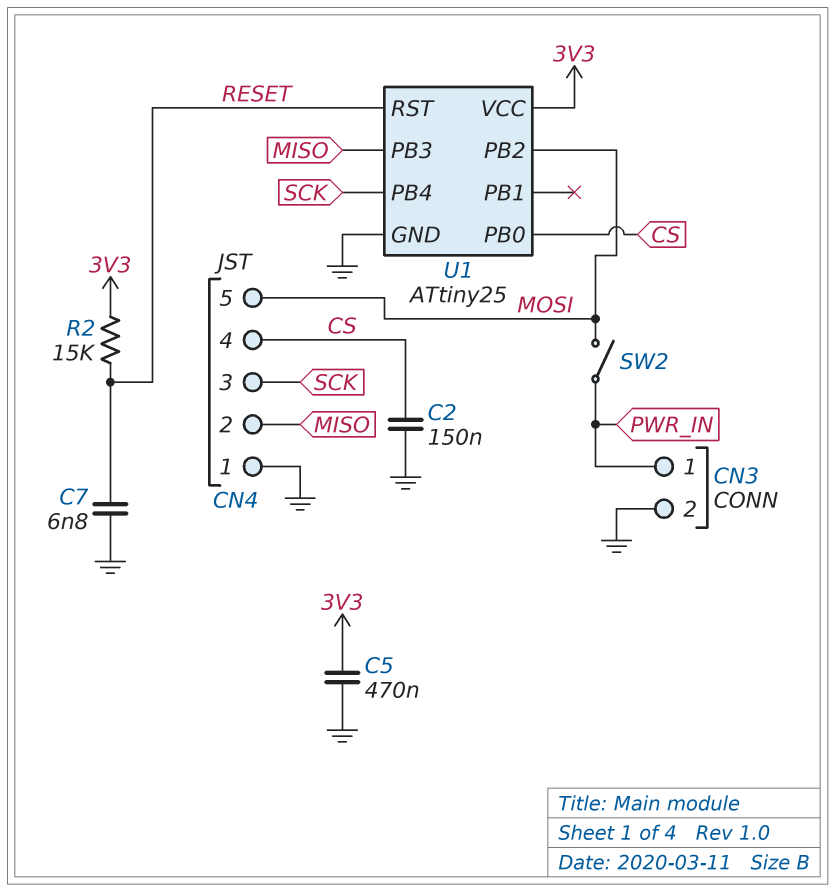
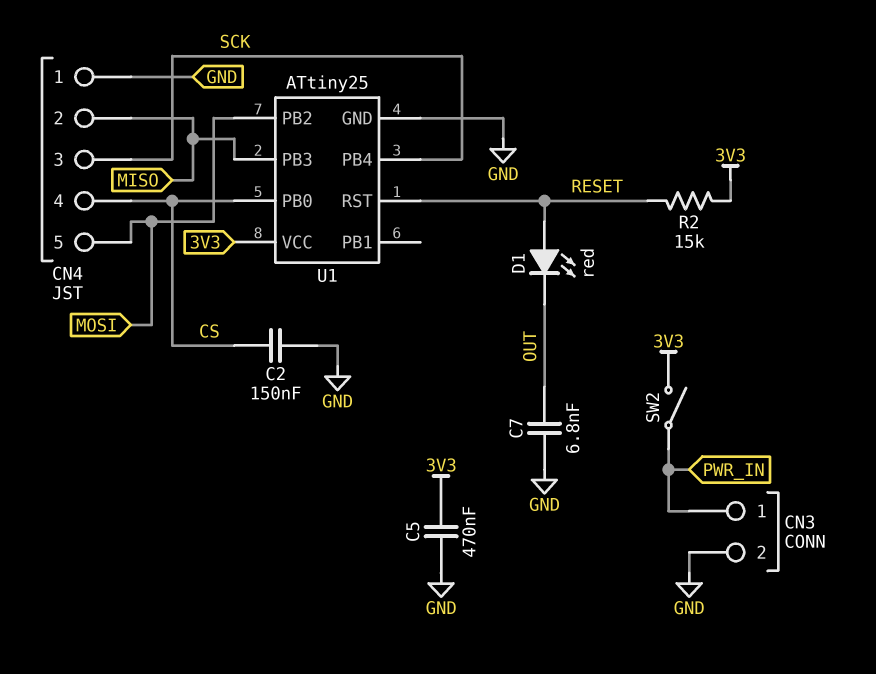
C7: 6.8nF (GND, RESET) -> 6.8nF (GND, OUT)
D1: none -> LED red (A RESET, K OUT)
SW2: switch (MOSI, PWR_IN) -> switch (3V3, PWR_IN)

